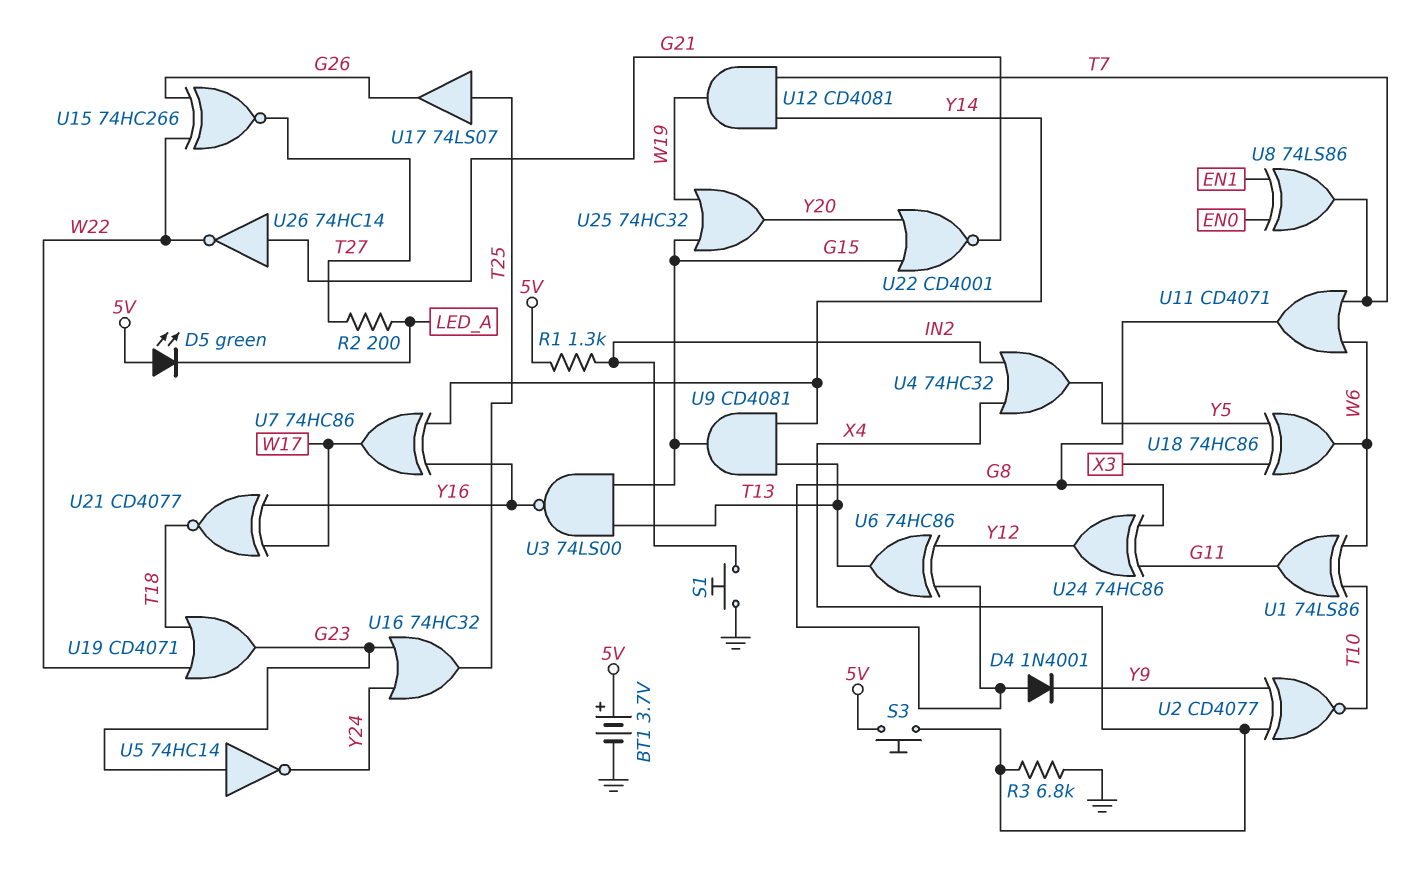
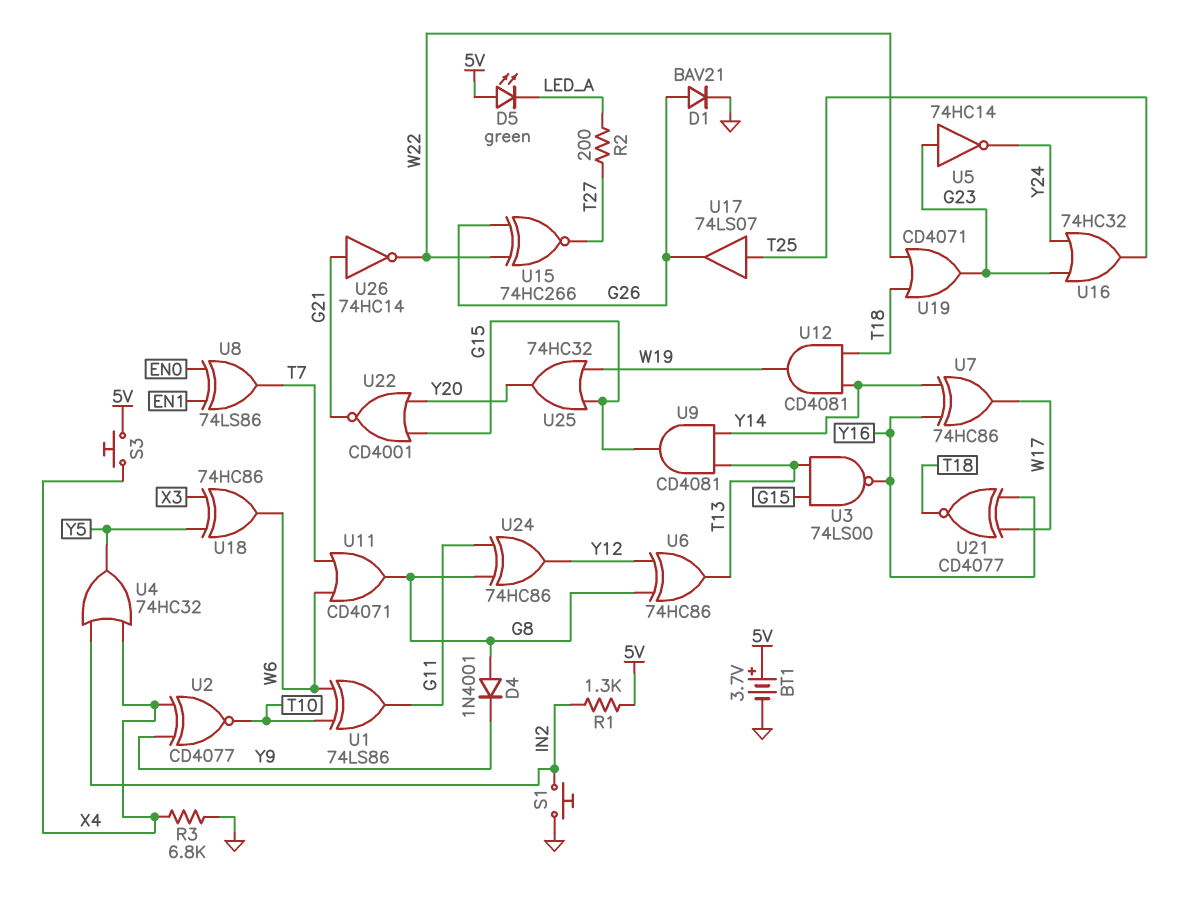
D1: none -> diode BAV21 (A G26, K GND)
U12: AND CD4081 (in T7, in Y14, out W19) -> AND CD4081 (in T18, in Y14, out W19)

